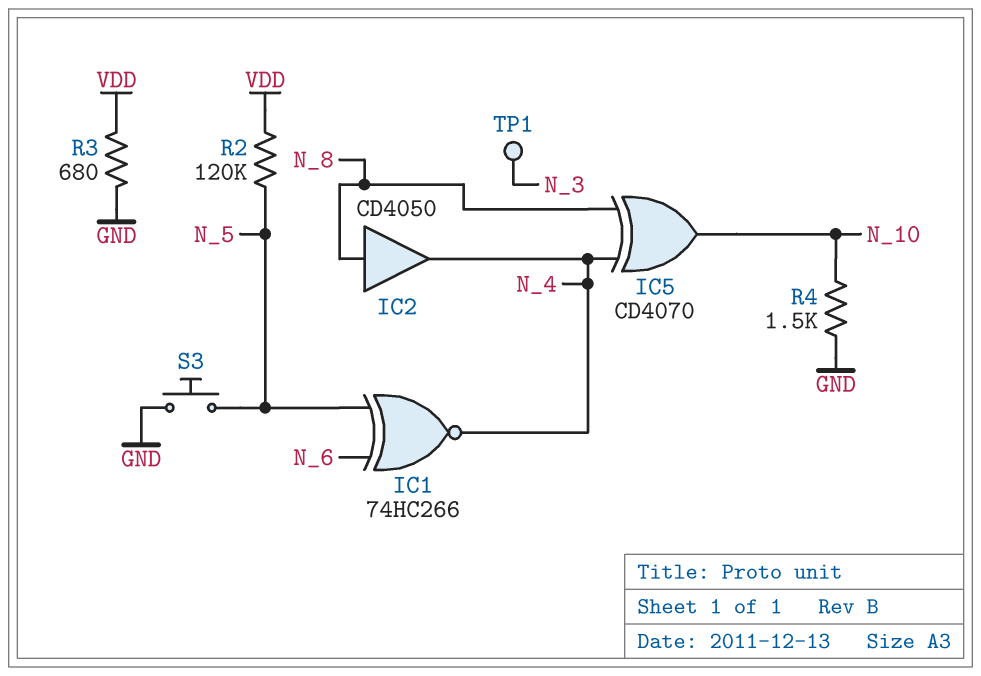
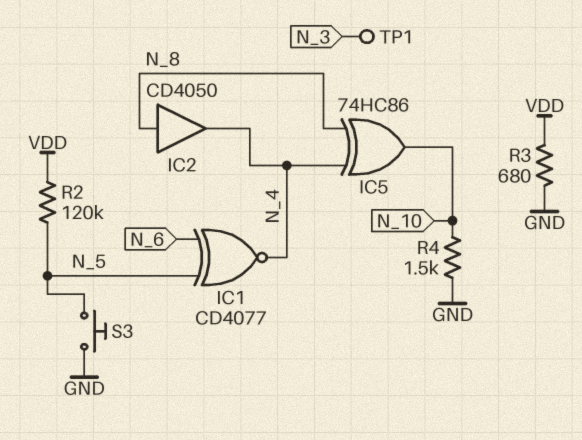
IC1: XNOR 74HC266 (in N_5, in N_6, out N_4) -> XNOR CD4077 (in N_5, in N_6, out N_4)
IC5: XOR CD4070 (in N_4, in N_8, out N_10) -> XOR 74HC86 (in N_4, in N_8, out N_10)

